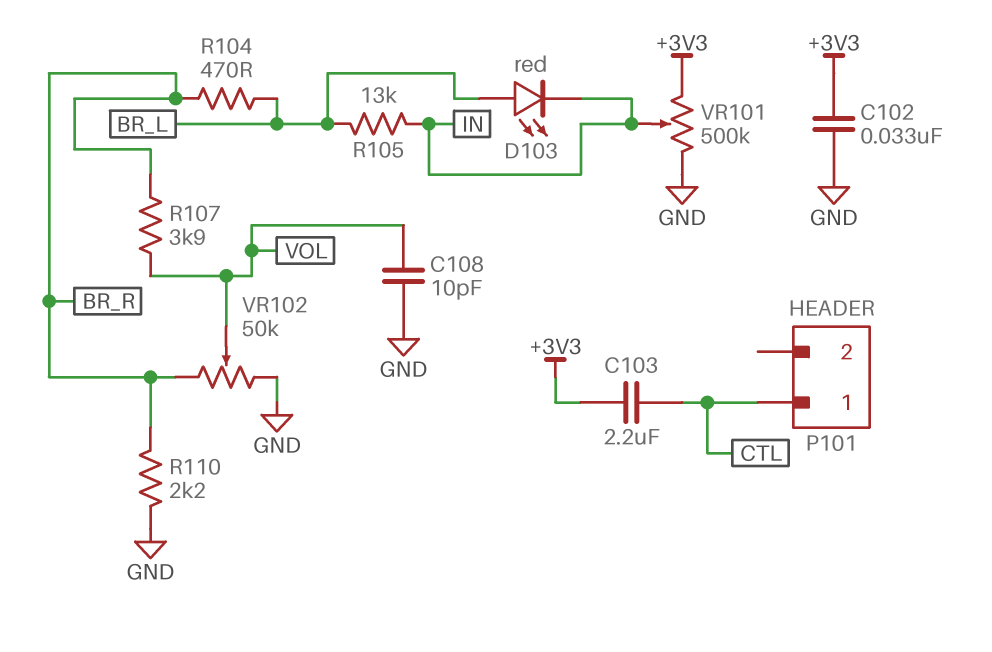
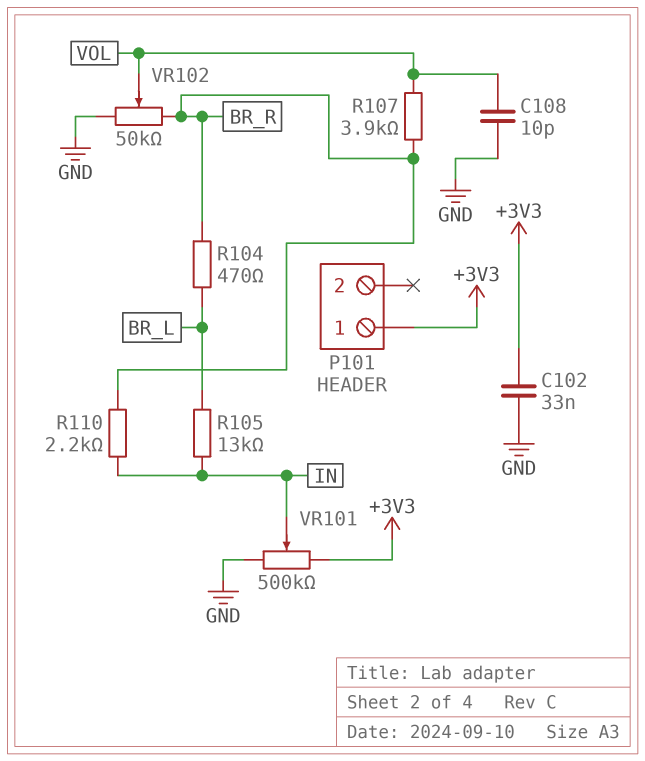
C103: 2.2uF (+3V3, CTL) -> none
D103: LED red (A BR_L, K IN) -> none
P101 pin 1: CTL -> +3V3
R110: 2.2k (BR_R, GND) -> 2.2k (BR_R, IN)

